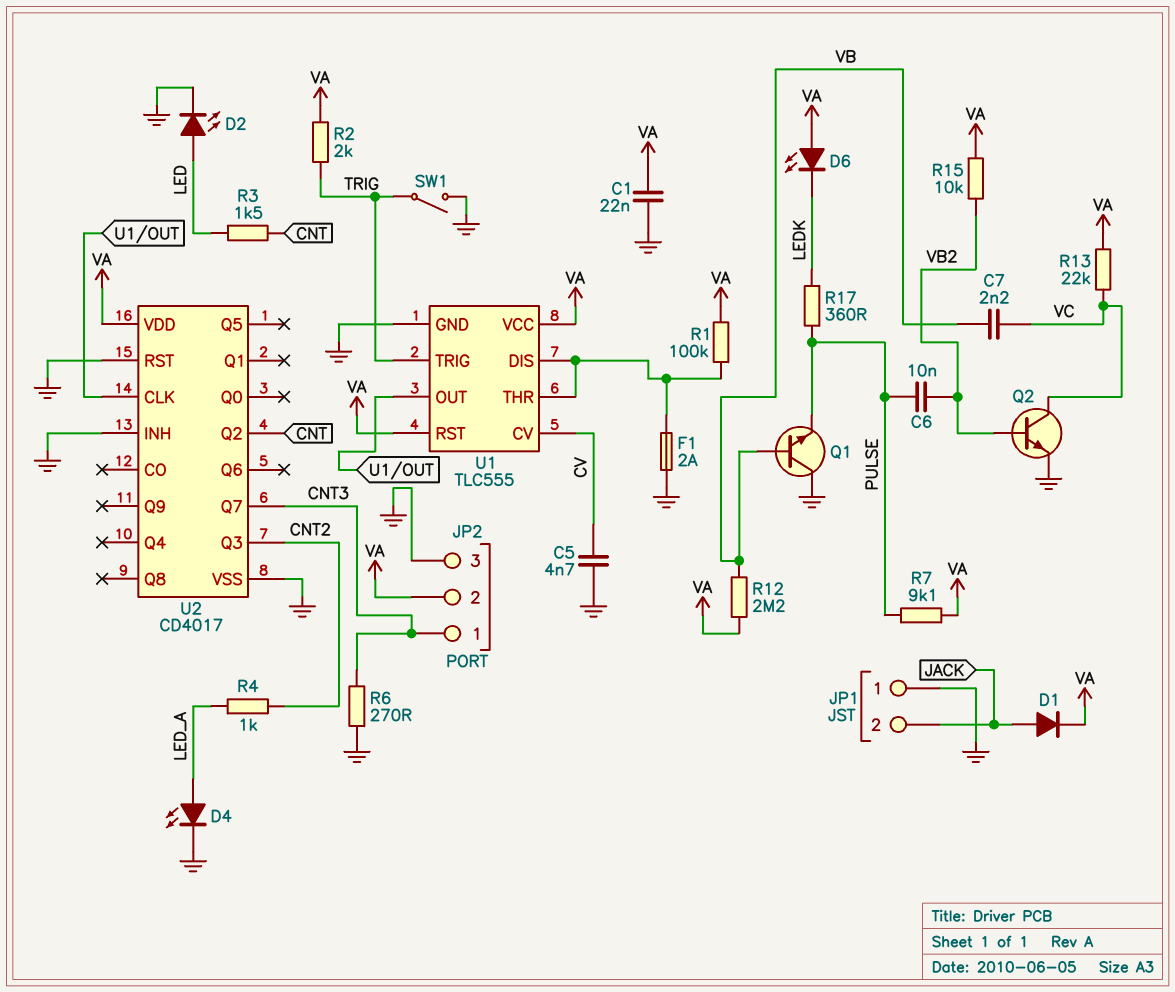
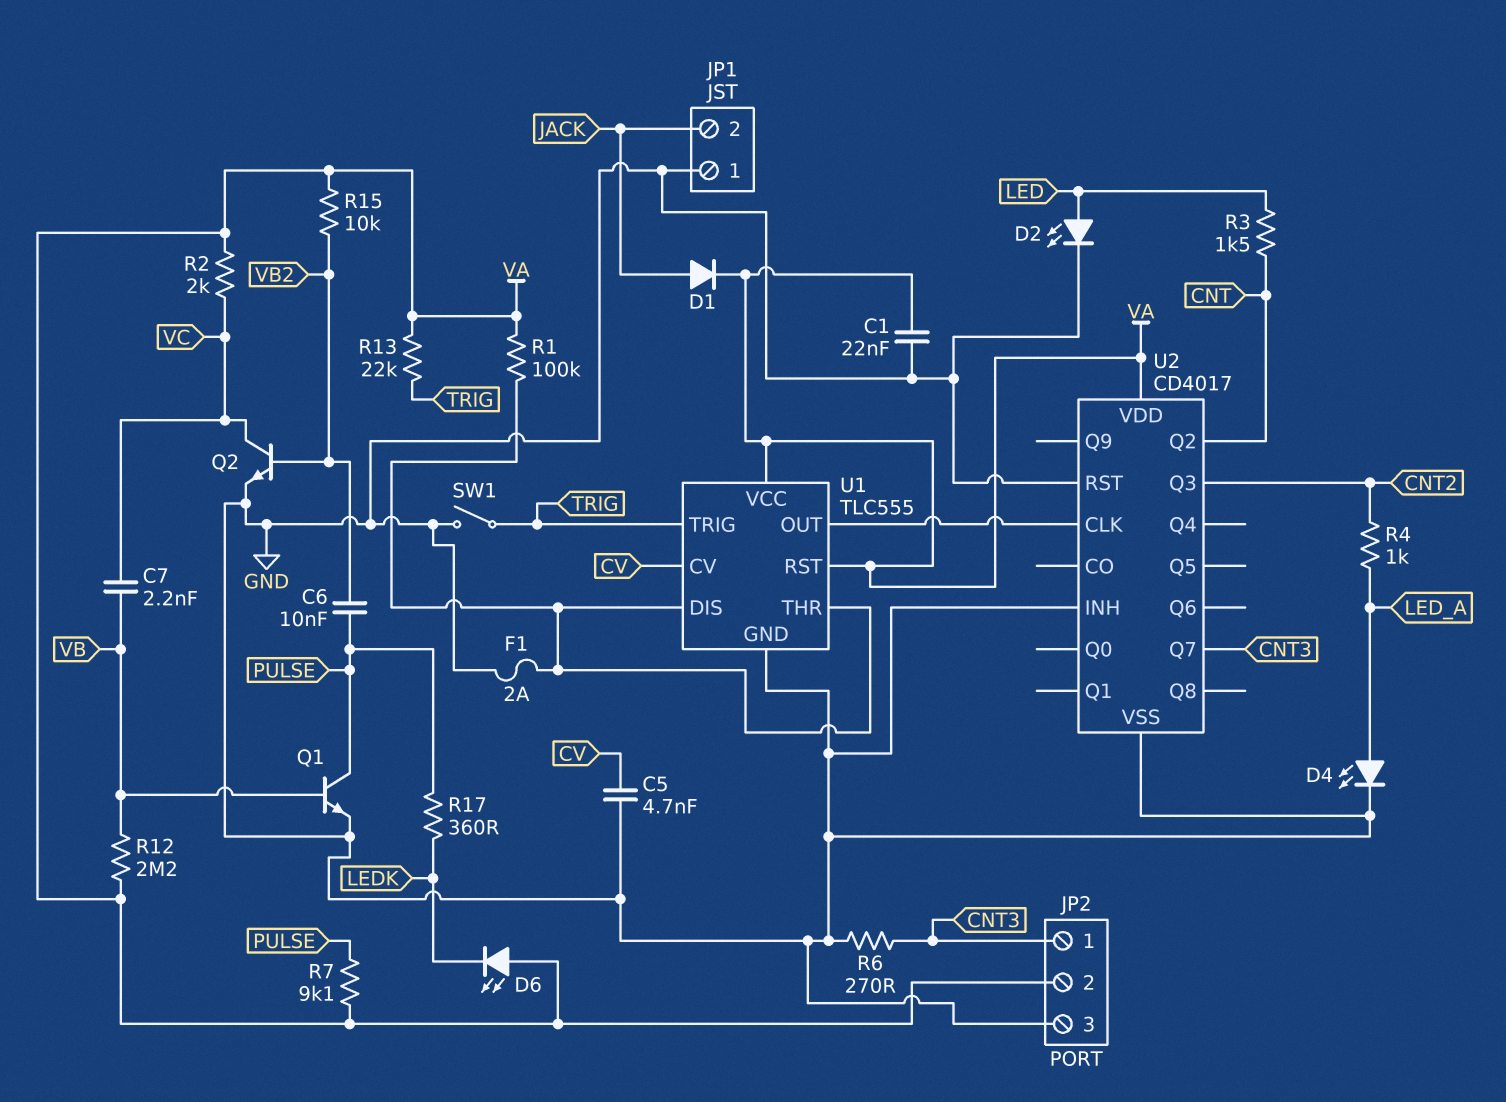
Q1: NPN (B VB, C GND, E PULSE) -> NPN (B VB, C PULSE, E GND)
R2: 2k (TRIG, VA) -> 2k (VA, VC)
R13: 22k (VA, VC) -> 22k (TRIG, VA)

